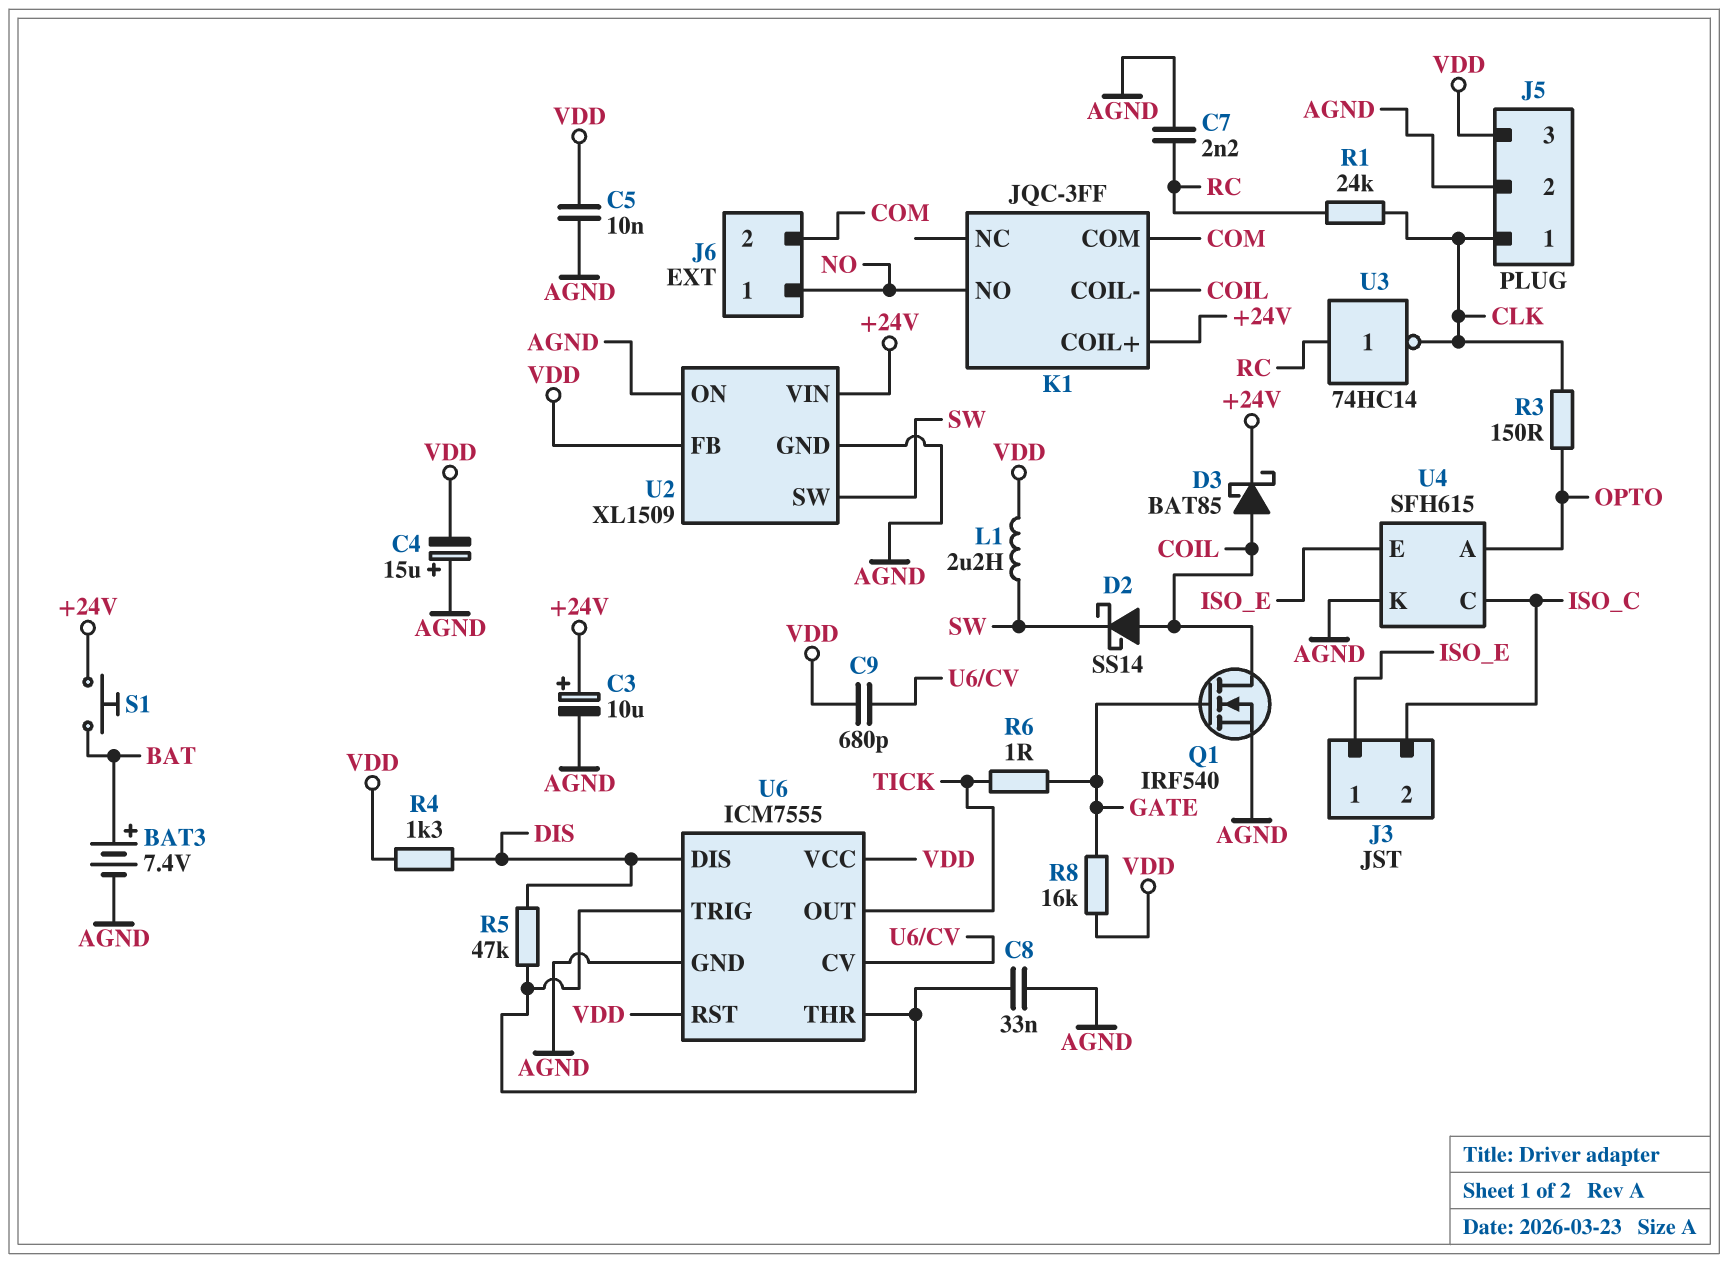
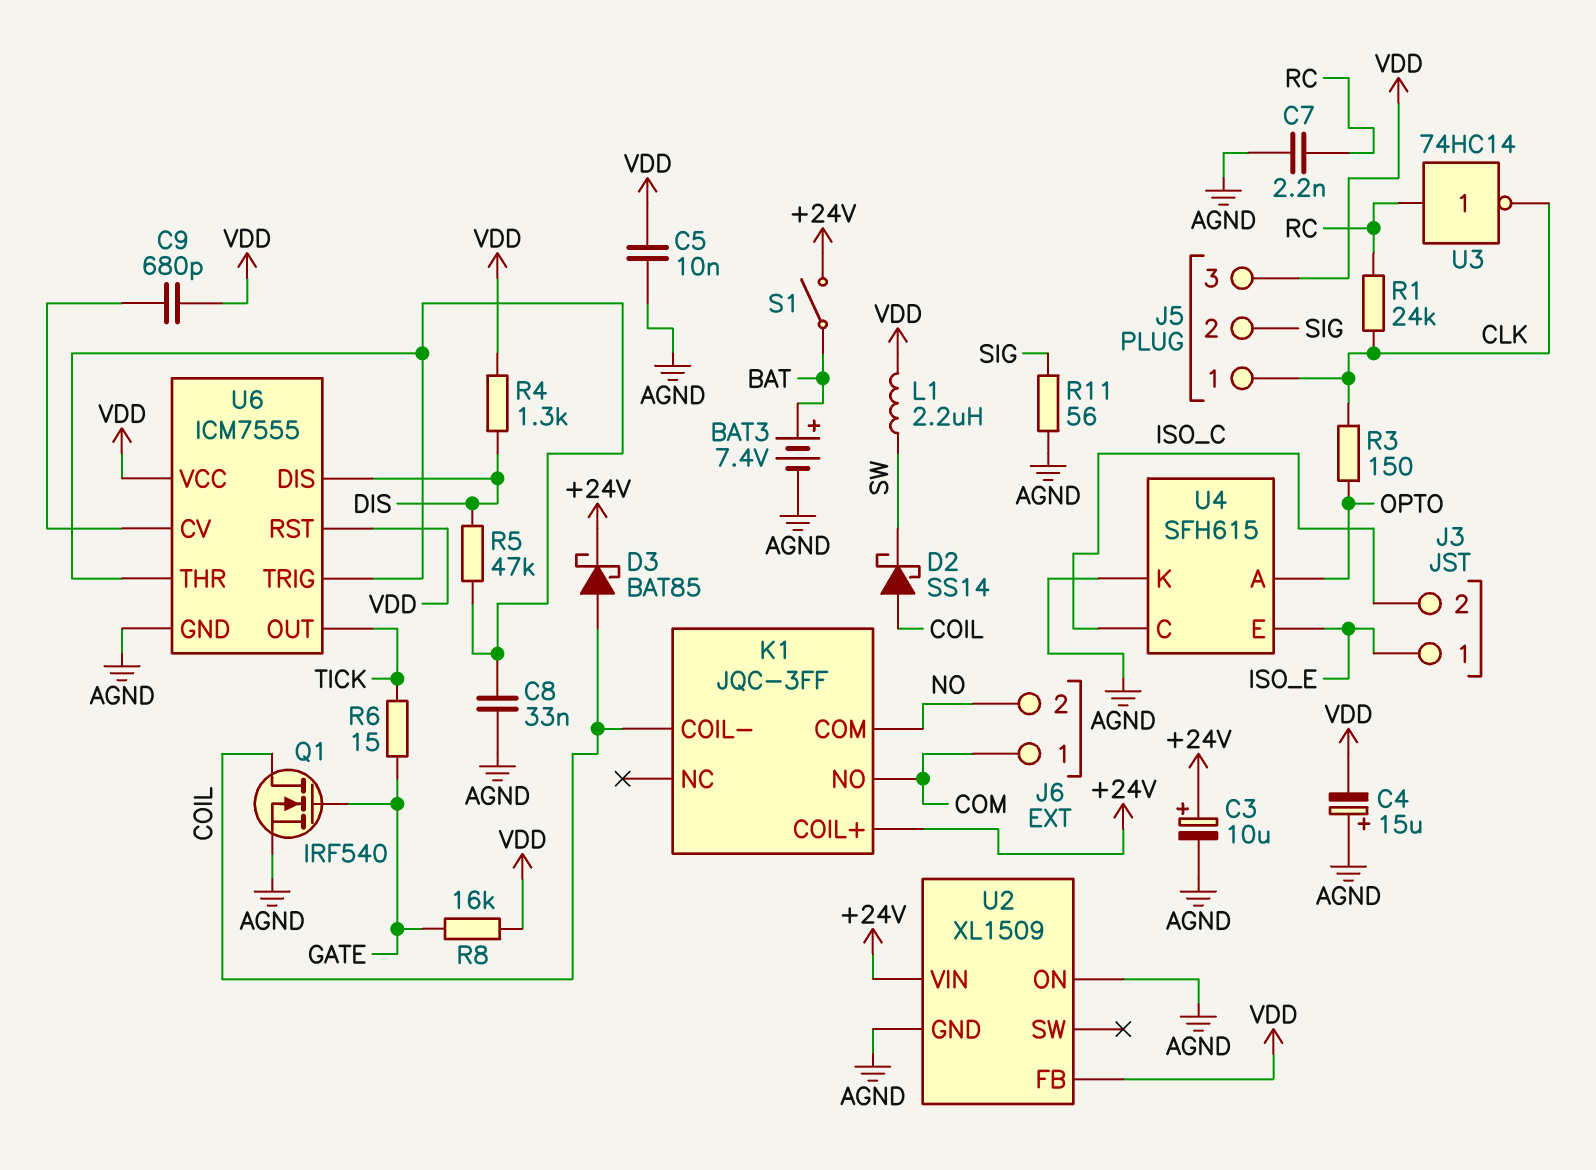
J5 pin 2: AGND -> SIG
J6 pin 1: NO -> COM
J6 pin 2: COM -> NO
K1 pin COM: COM -> NO
K1 pin NO: NO -> COM
R6: 1 (GATE, TICK) -> 15 (GATE, TICK)
R11: none -> 56 (AGND, SIG)
S1: button (+24V, BAT) -> switch (+24V, BAT)
U2 pin SW: SW -> none

